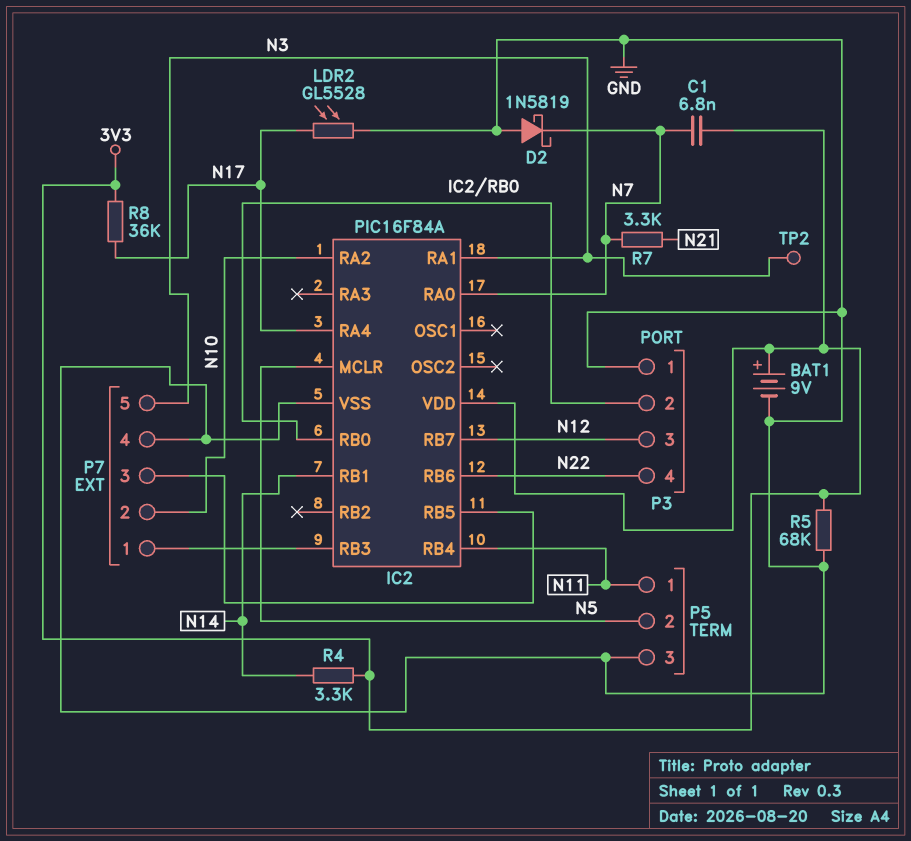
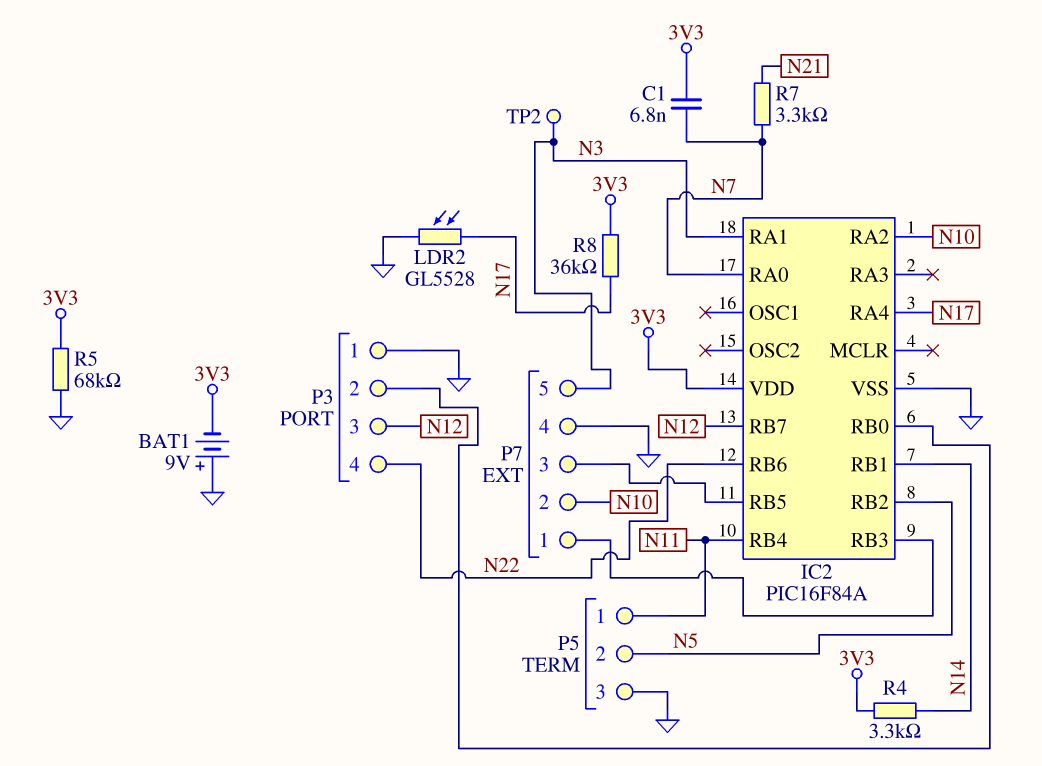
BAT1: 9V (plus 3V3, minus GND) -> 9V (plus GND, minus 3V3)
D2: schottky 1N5819 (A GND, K N7) -> none
IC2 pin MCLR: N5 -> none
IC2 pin RB2: none -> N5

